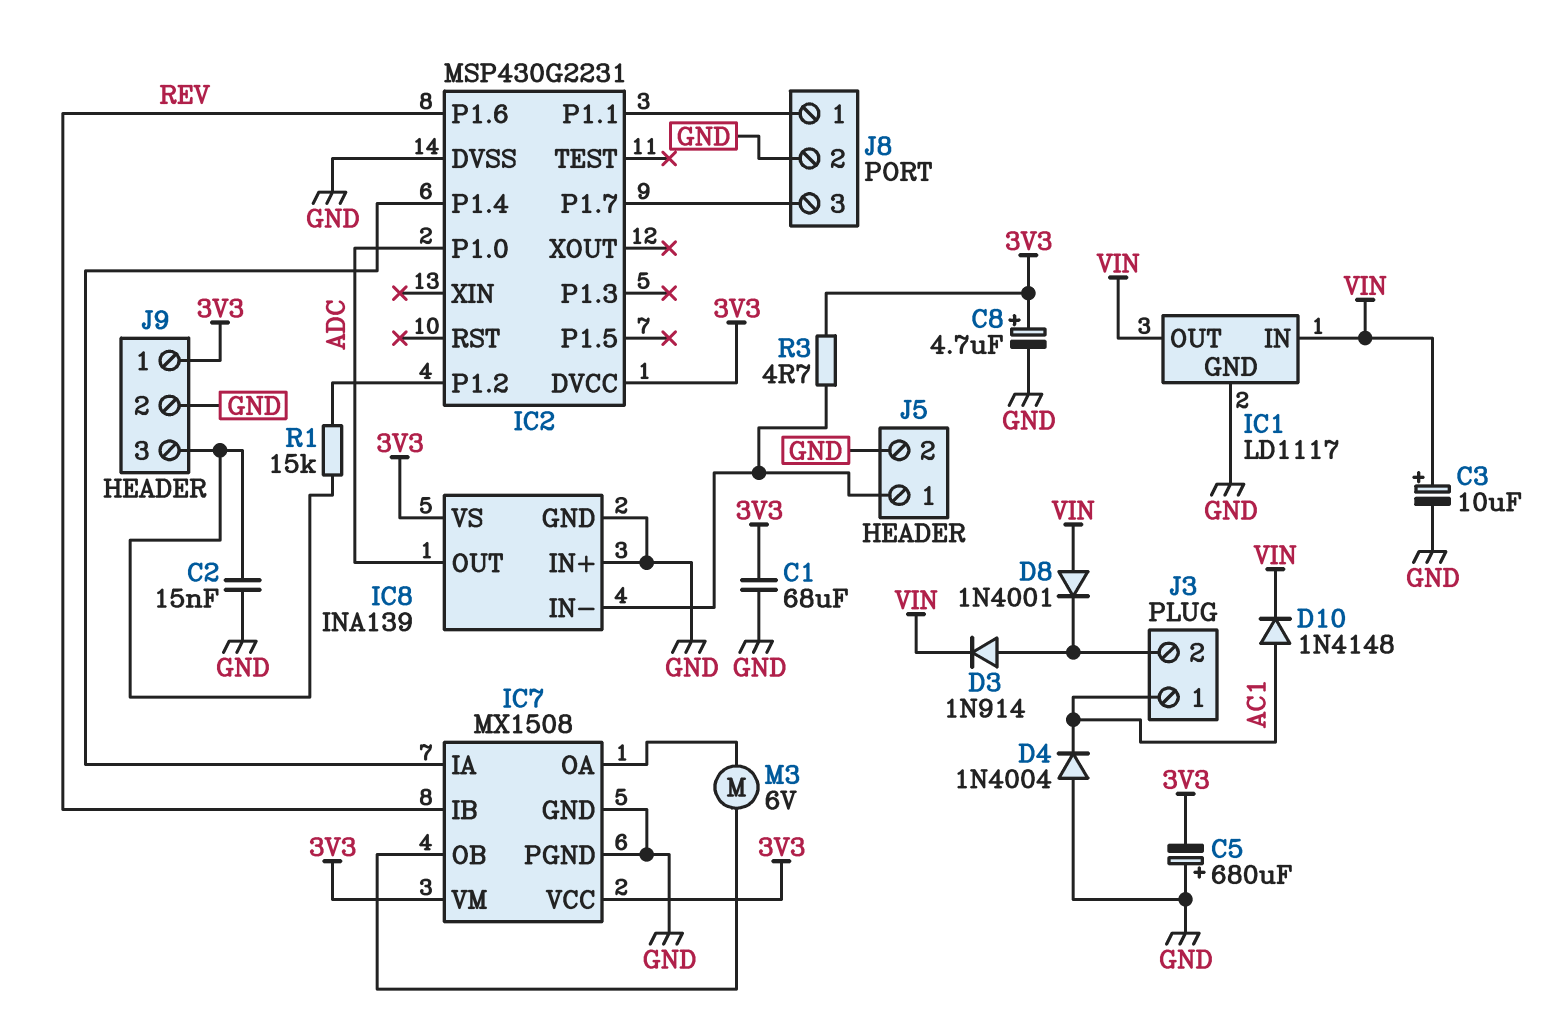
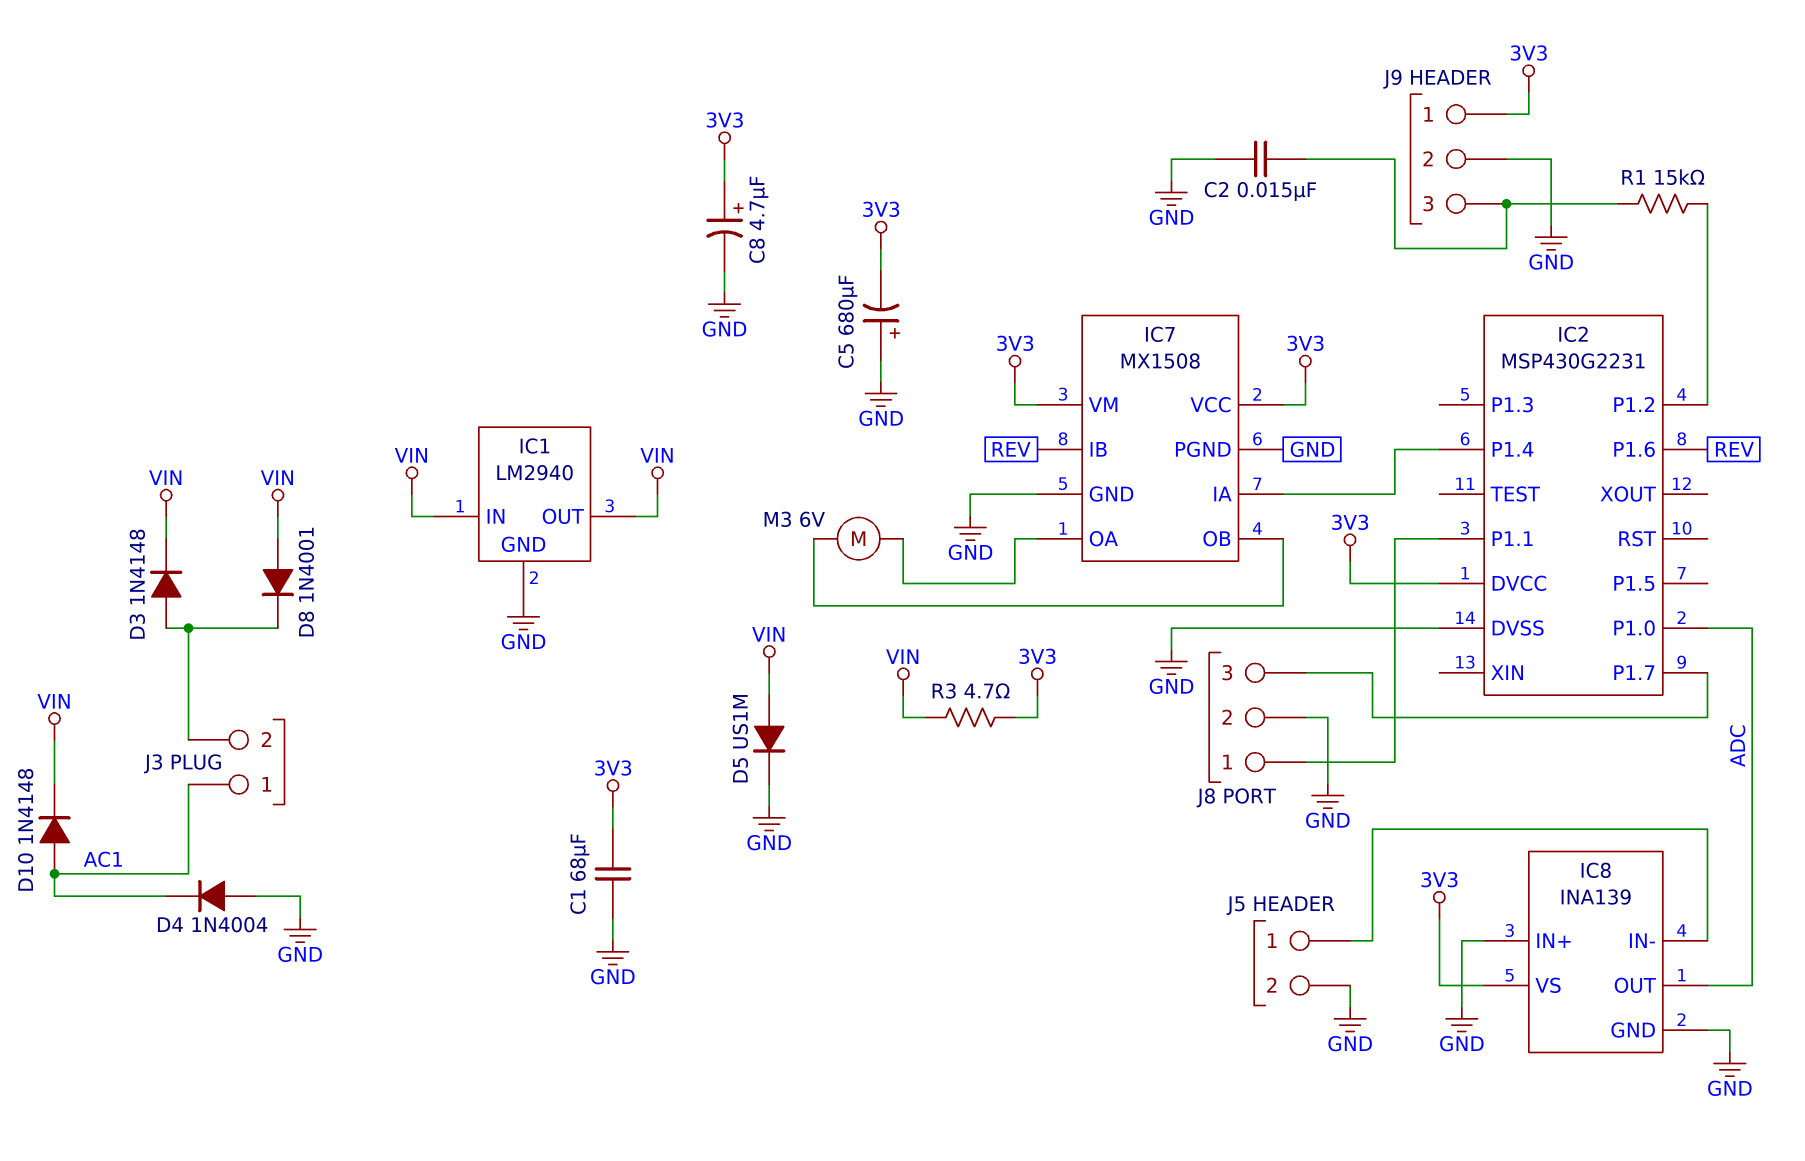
C3: 10uF (plus VIN, minus GND) -> none
D3: diode 1N914 (A J3/2, K VIN) -> diode 1N4148 (A J3/2, K VIN)
D5: none -> diode US1M (A VIN, K GND)
IC1: LD1117 -> LM2940
R3: 4.7 (3V3, IC8/IN-) -> 4.7 (3V3, VIN)

